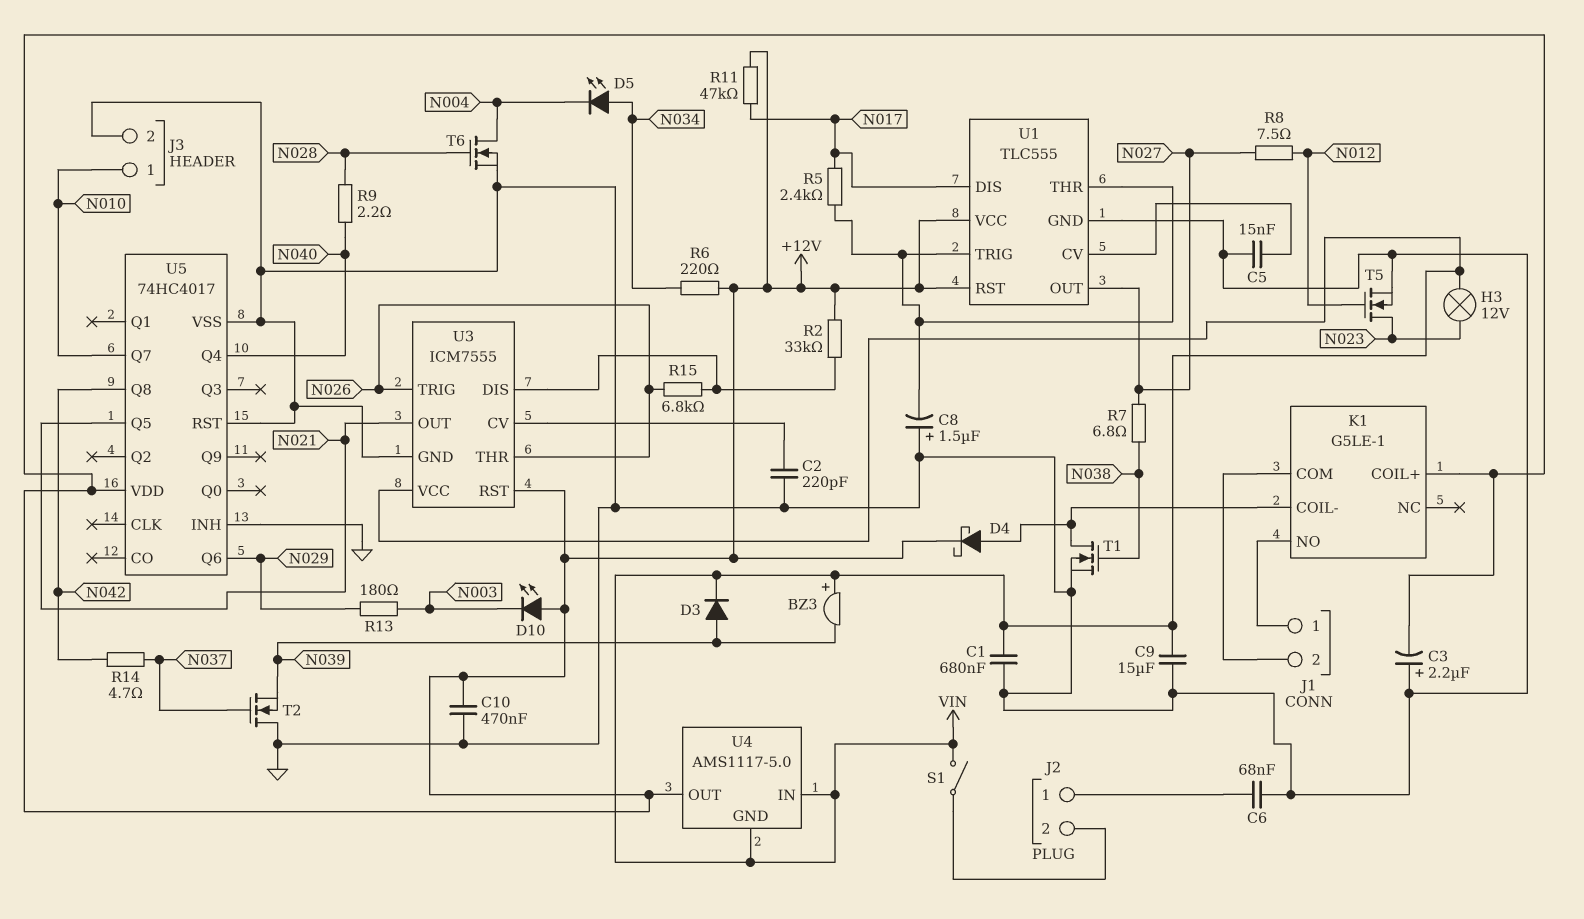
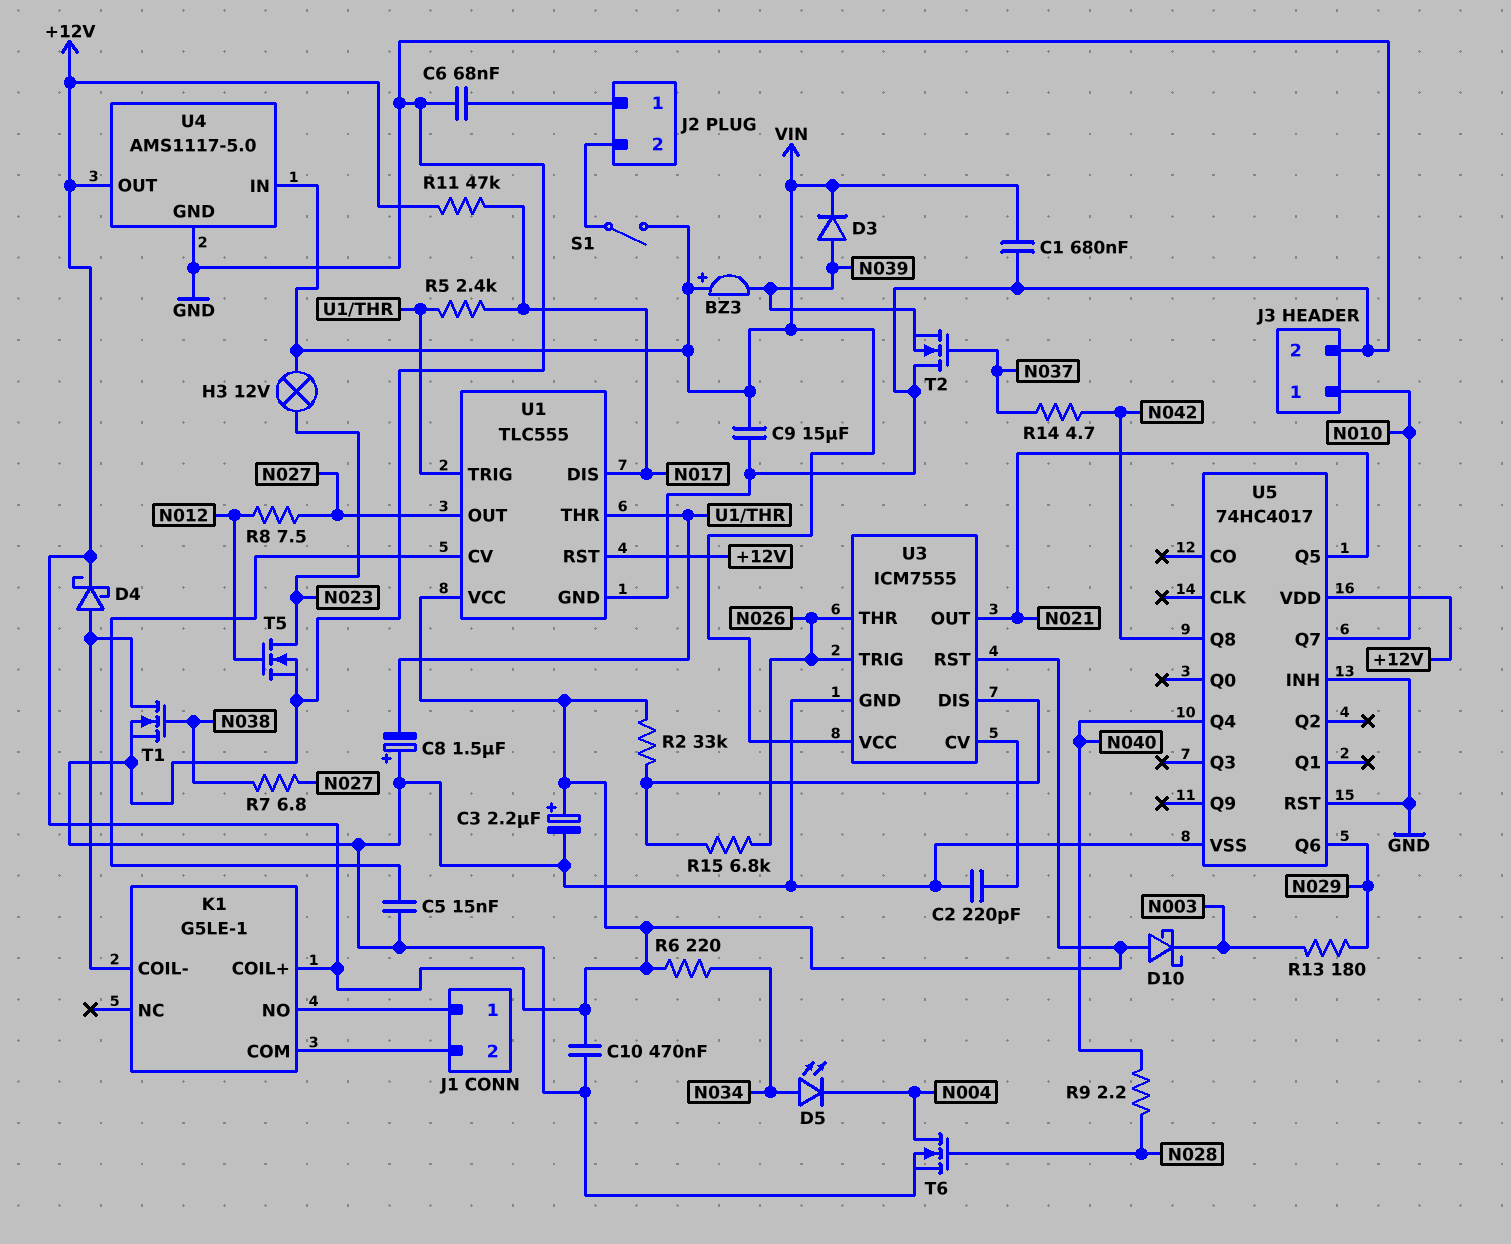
C3: 2.2uF (plus GND, minus +12V) -> 2.2uF (plus +12V, minus GND)
D10: LED (A +12V, K N003) -> schottky (A +12V, K N003)
U4 pin GND: VIN -> GND

